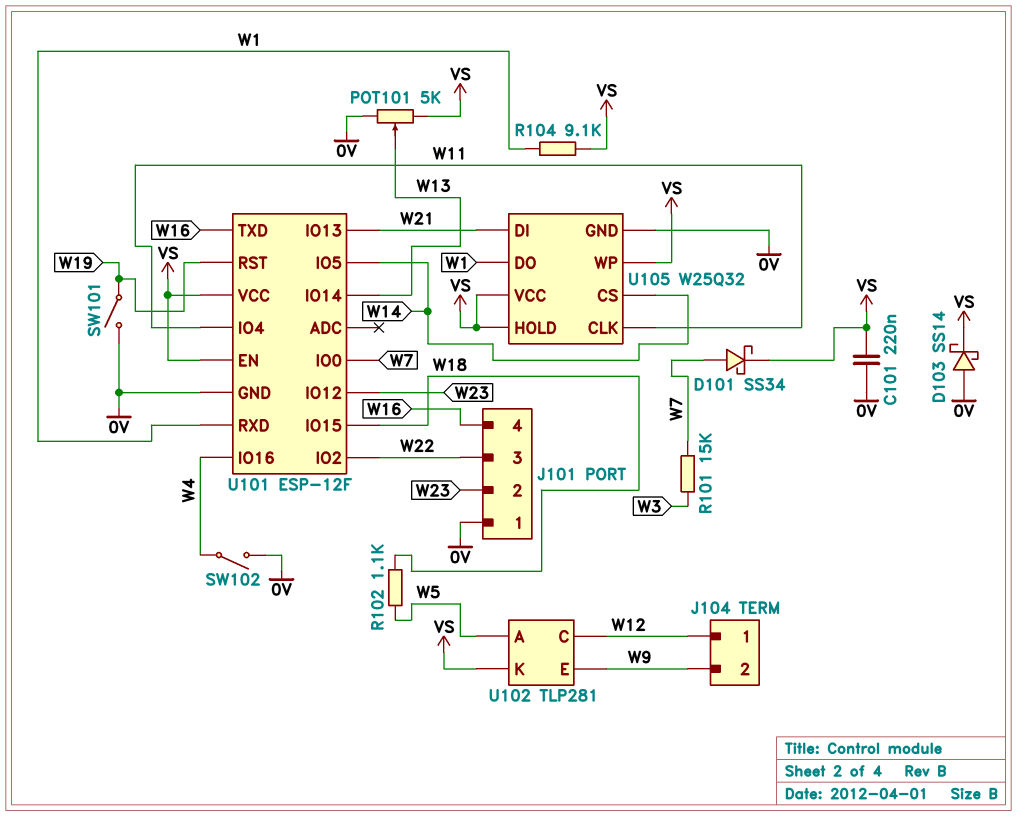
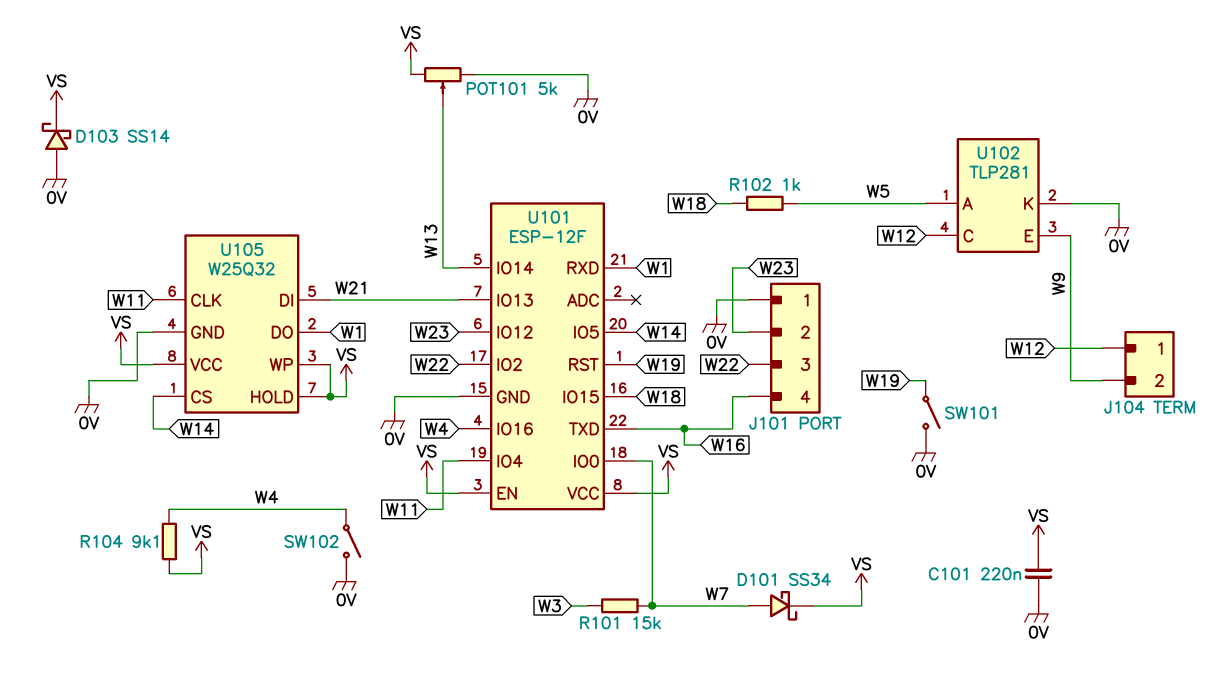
R102: 1.1k (W5, W18) -> 1k (W5, W18)
R104: 9.1k (VS, W1) -> 9.1k (VS, W4)
U102 pin K: VS -> 0V

